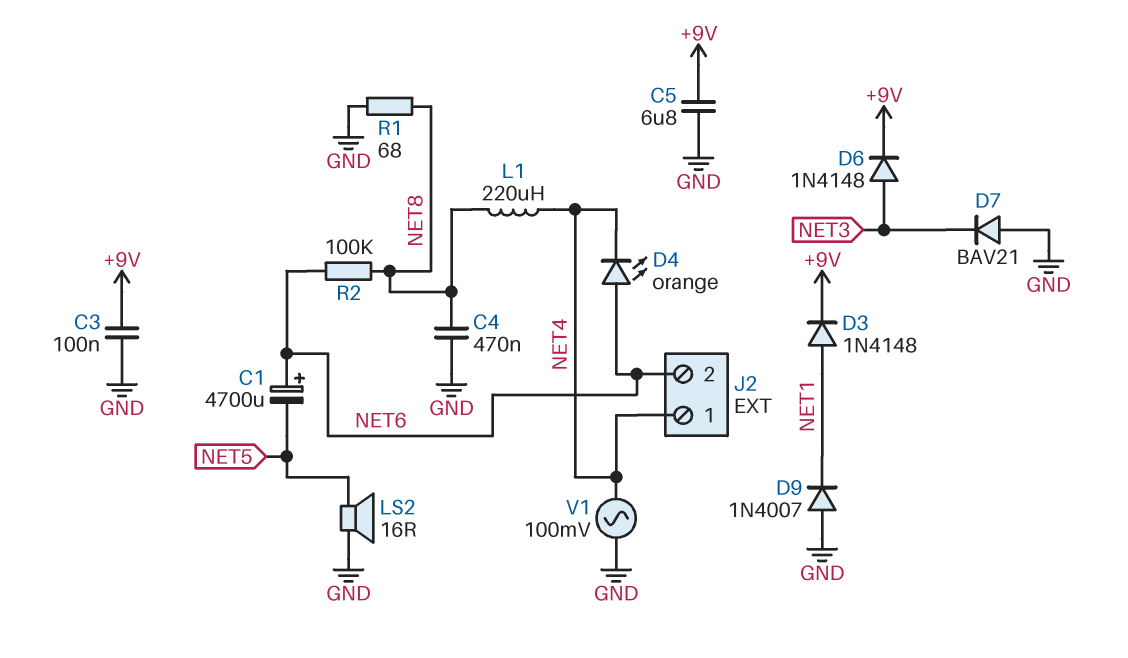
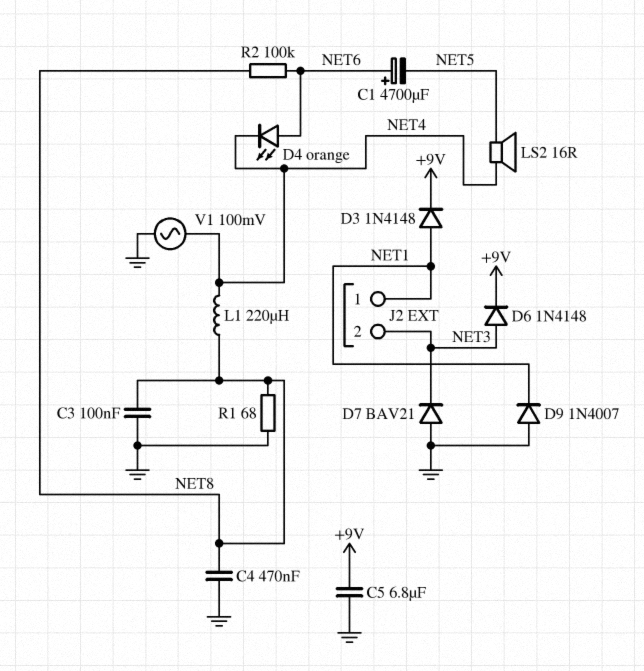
C3: 100nF (+9V, GND) -> 100nF (GND, NET8)
J2 pin 1: NET4 -> NET1
J2 pin 2: NET6 -> NET3
LS2: speaker 16R (GND, NET5) -> speaker 16R (NET4, NET5)

